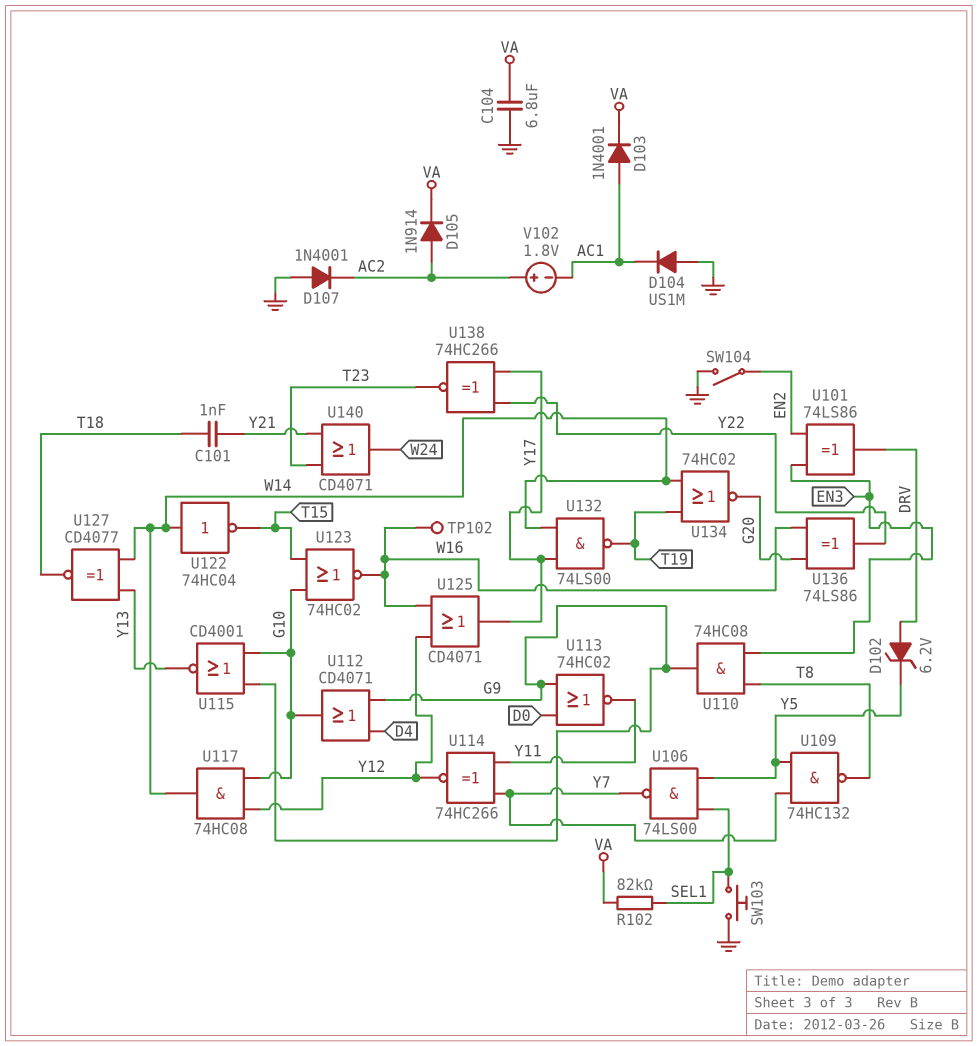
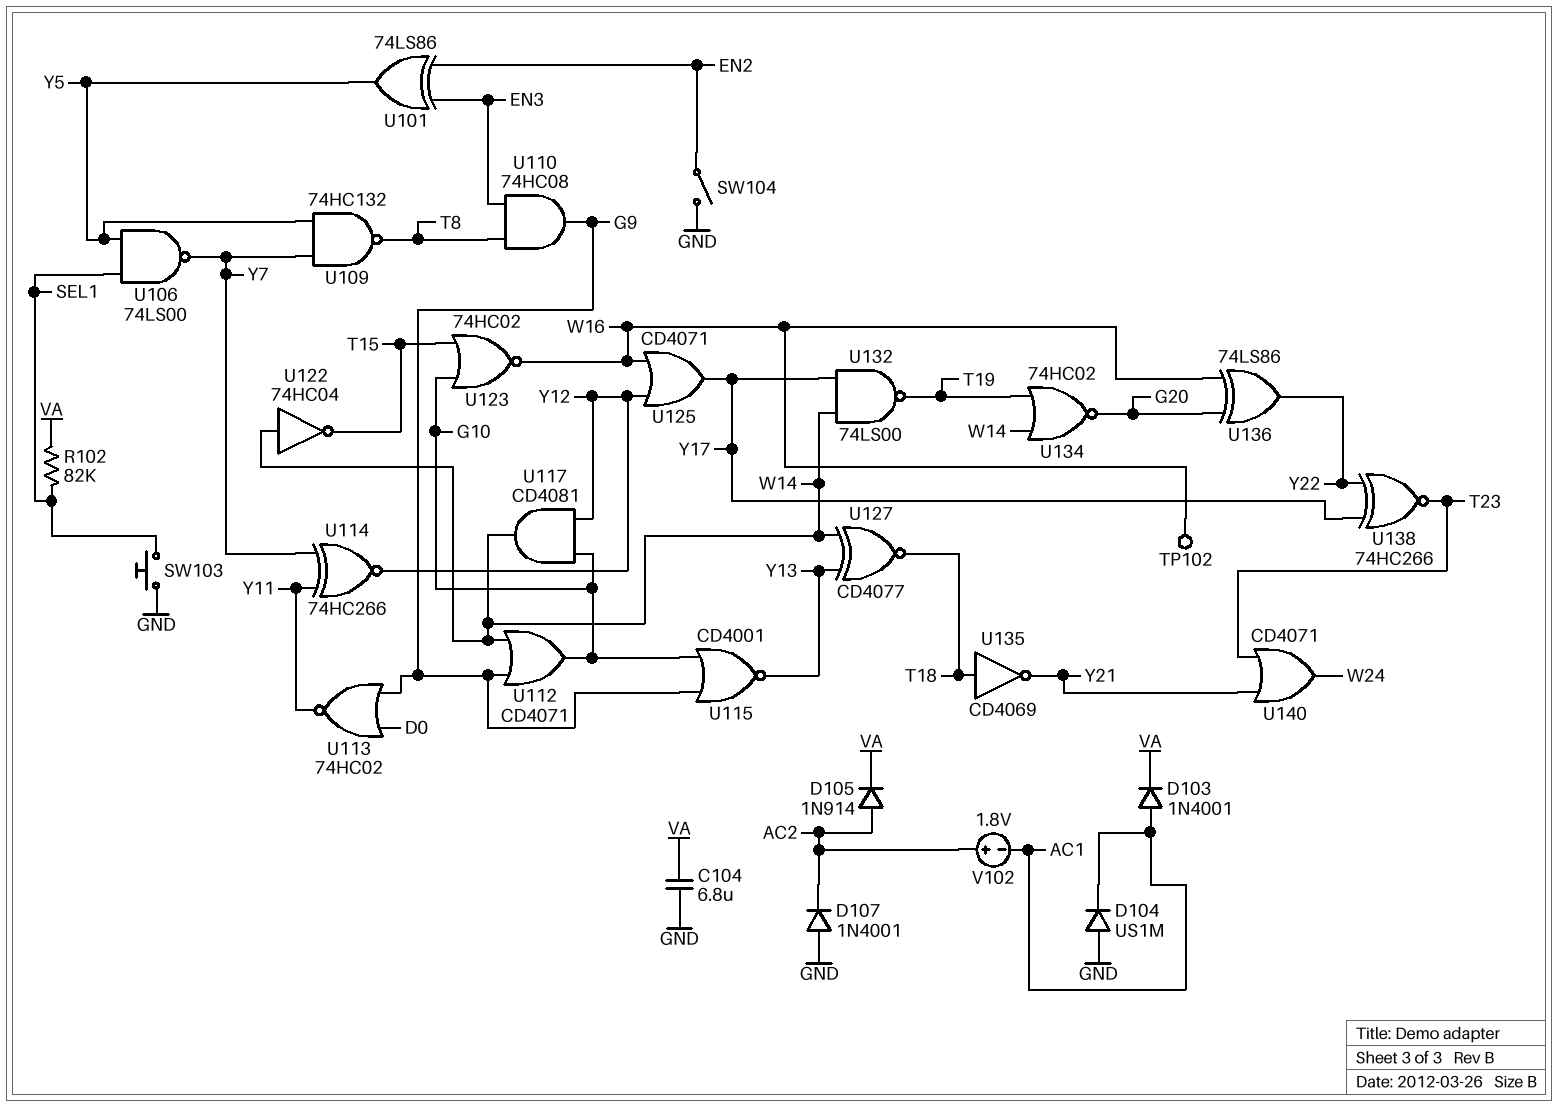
C101: 1nF (T18, Y21) -> none
D102: zener 6.2V (A DRV, K Y5) -> none
U101: XOR 74LS86 (in EN2, in EN3, out DRV) -> XOR 74LS86 (in EN2, in EN3, out Y5)
U112: OR CD4071 (in D4, in G9, out G10) -> OR CD4071 (in G9, in W14, out G10)
U117: AND 74HC08 (in G10, in Y12, out W14) -> AND CD4081 (in G10, in Y12, out W14)
U135: none -> NOT CD4069 (in T18, out Y21)

